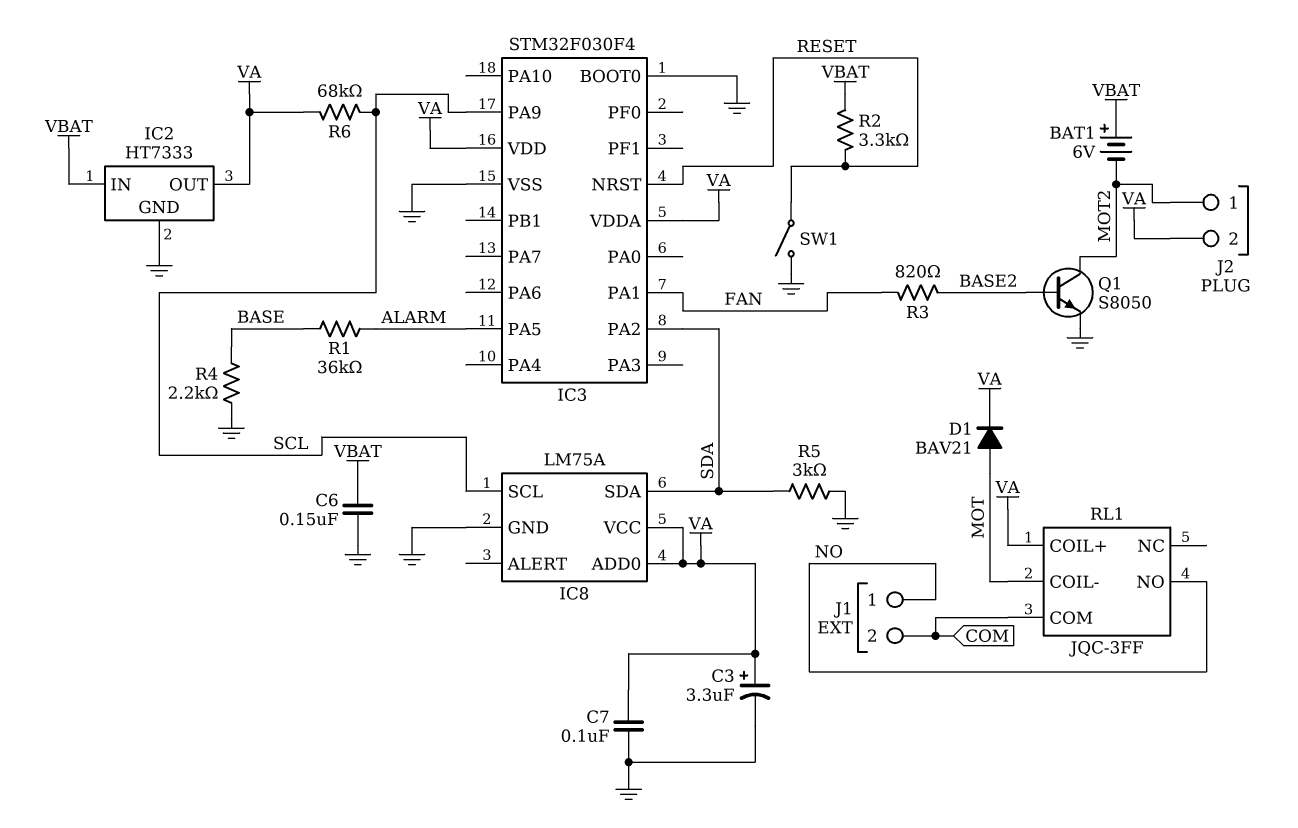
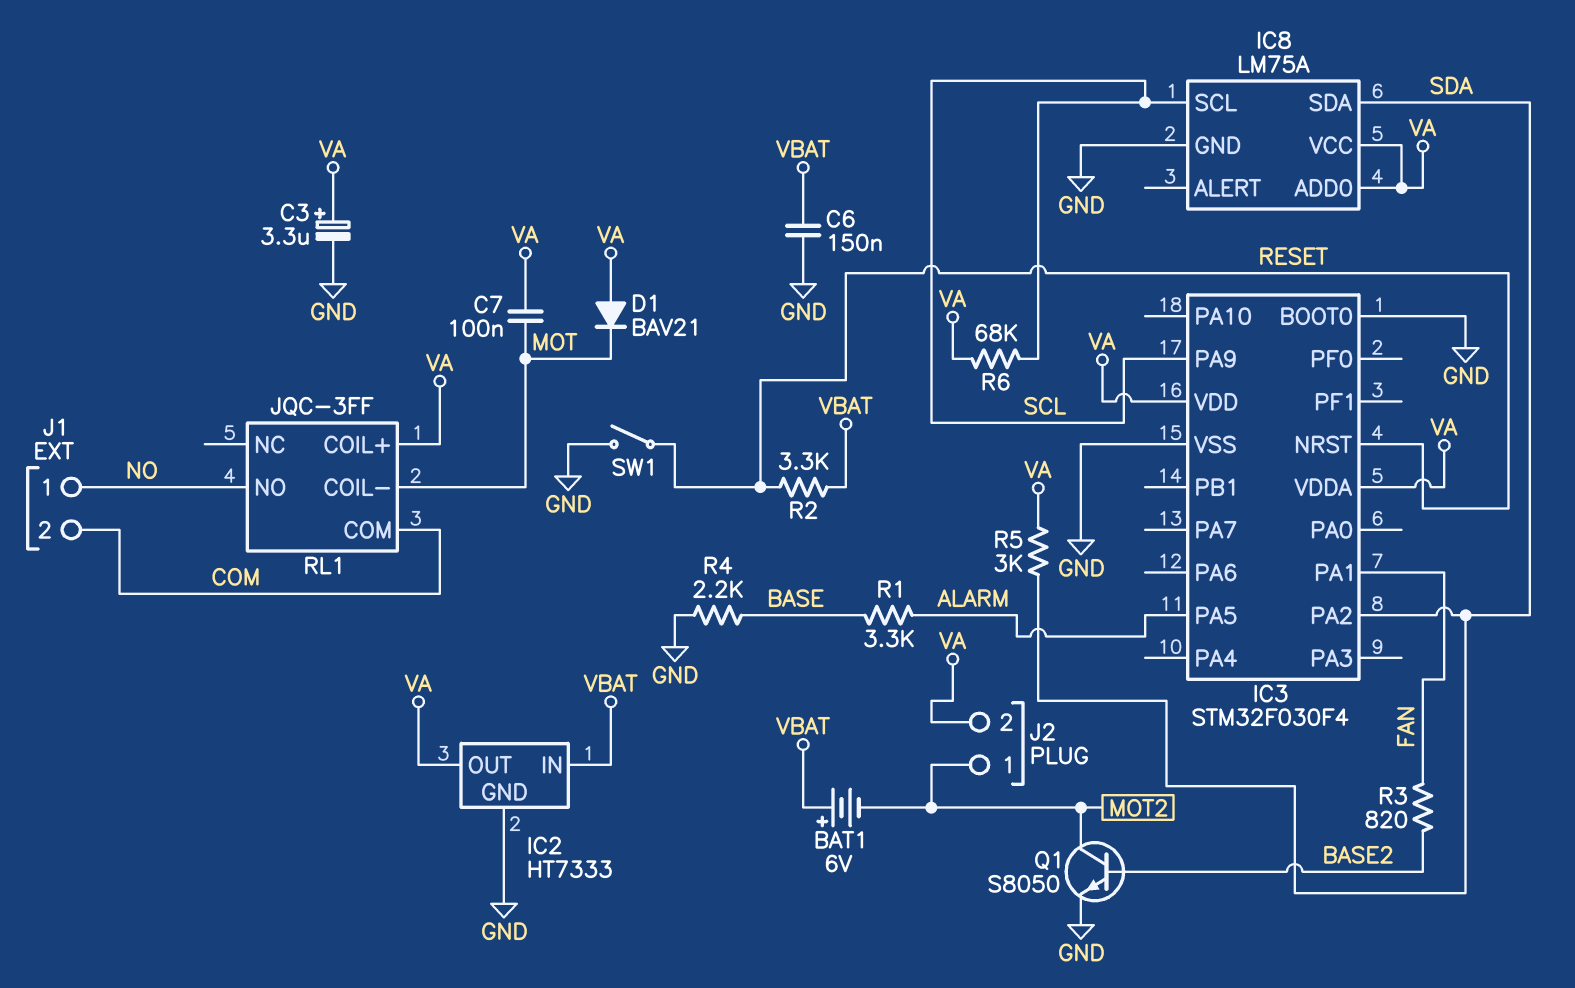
C7: 100nF (GND, VA) -> 100nF (MOT, VA)
D1: diode BAV21 (A MOT, K VA) -> diode BAV21 (A VA, K MOT)
R1: 36k (ALARM, BASE) -> 3.3k (ALARM, BASE)
R5: 3k (GND, SDA) -> 3k (SDA, VA)

